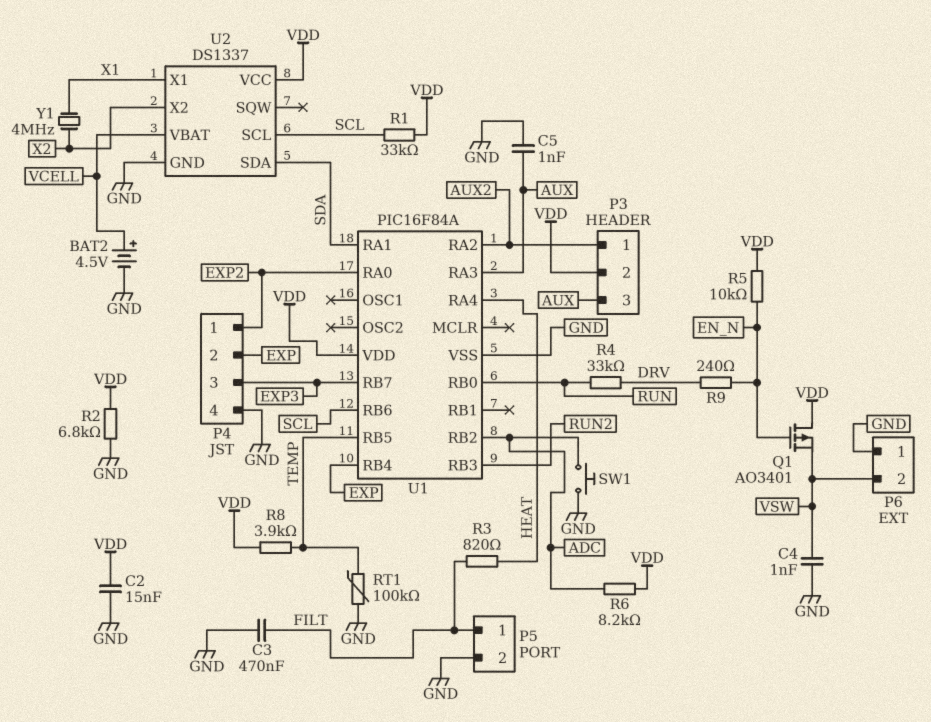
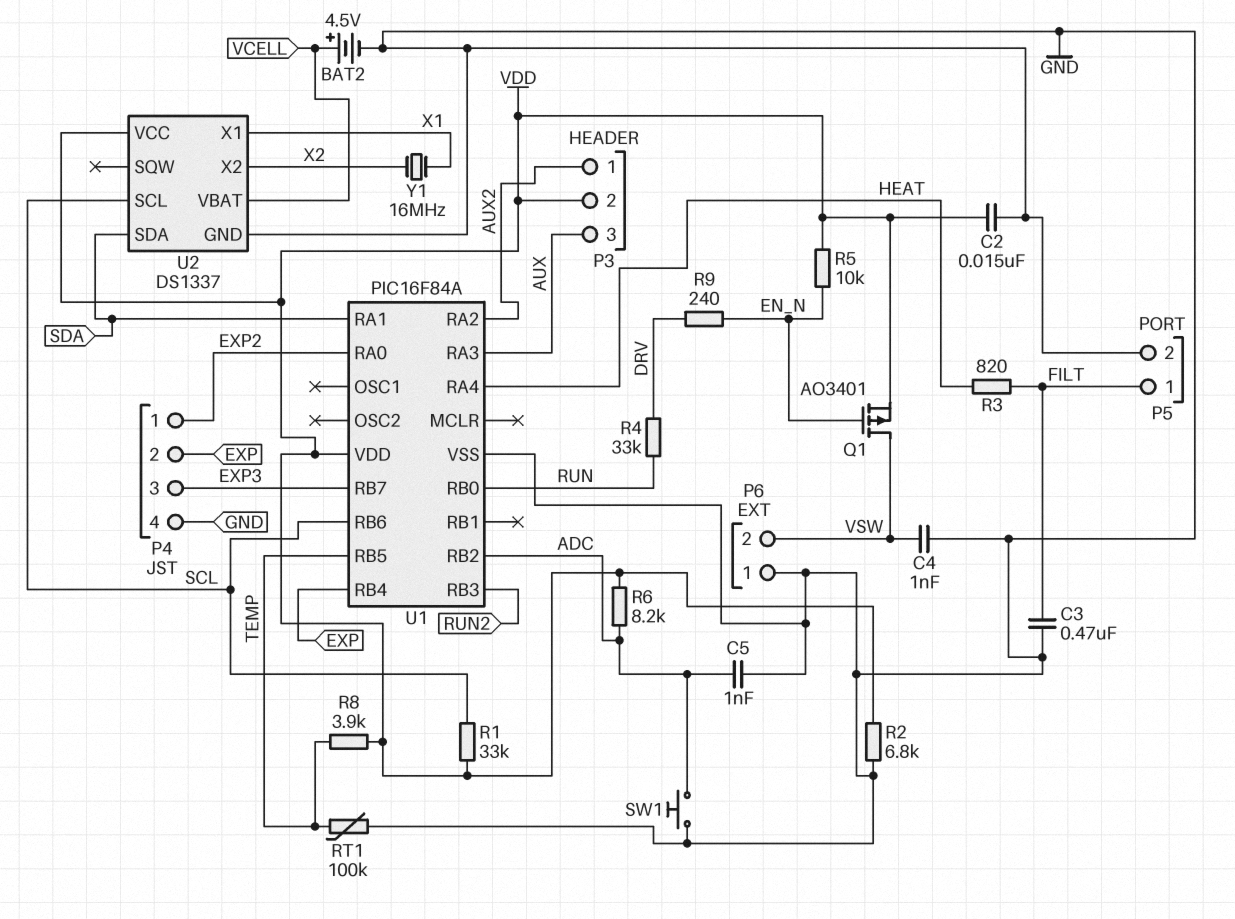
C5: 1nF (AUX, GND) -> 1nF (ADC, GND)
Q1: PMOS AO3401 (G EN_N, D VDD, S VSW) -> PMOS AO3401 (G EN_N, D VSW, S VDD)
Y1: 4MHz (X1, X2) -> 16MHz (X1, X2)

